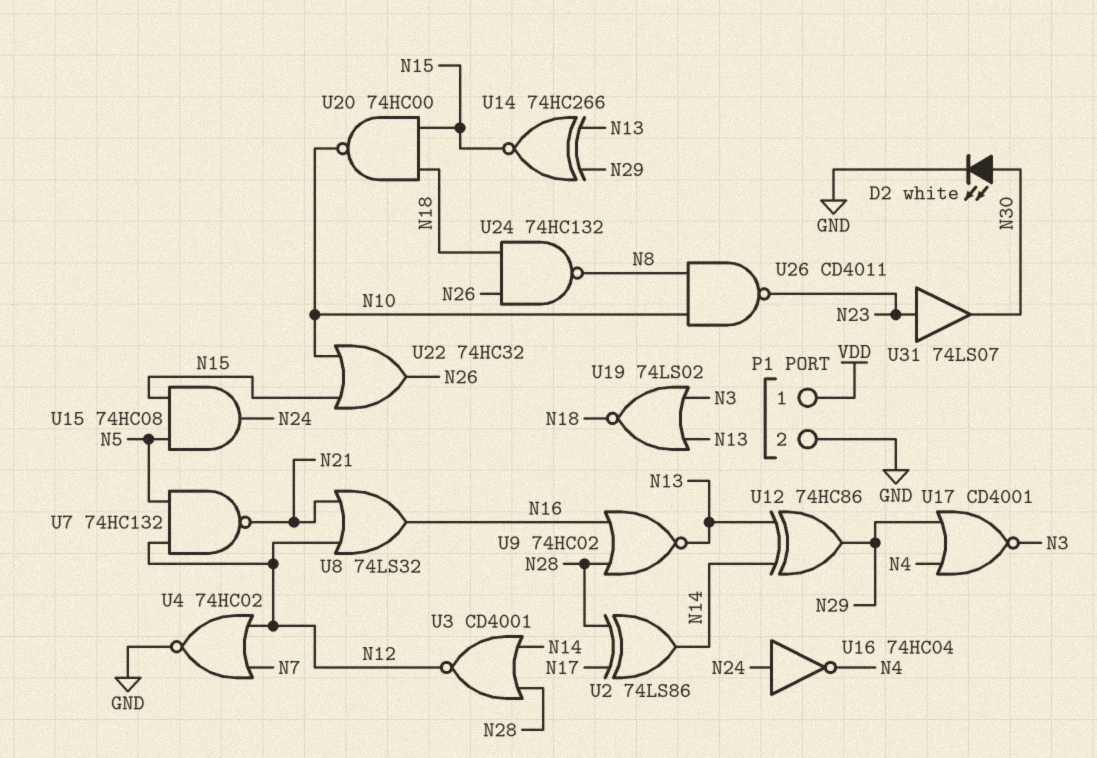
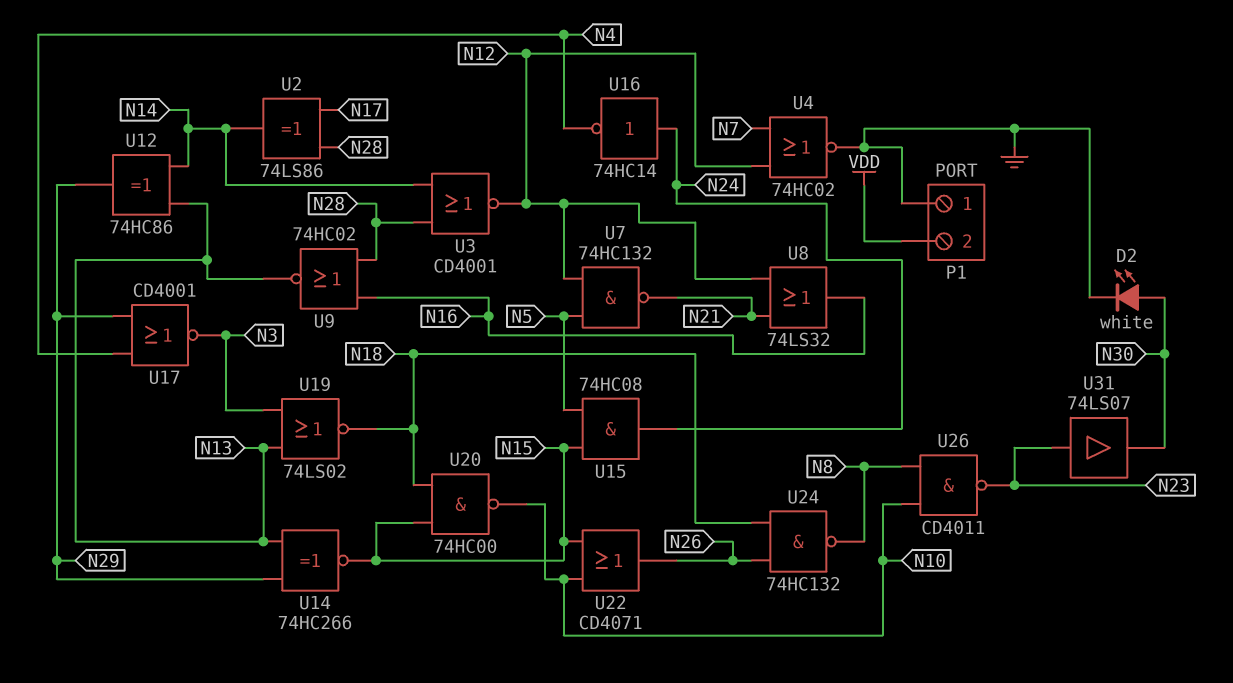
P1 pin 1: VDD -> GND
P1 pin 2: GND -> VDD
U16: NOT 74HC04 (in N24, out N4) -> NOT 74HC14 (in N24, out N4)
U22: OR 74HC32 (in N10, in N15, out N26) -> OR CD4071 (in N10, in N15, out N26)

